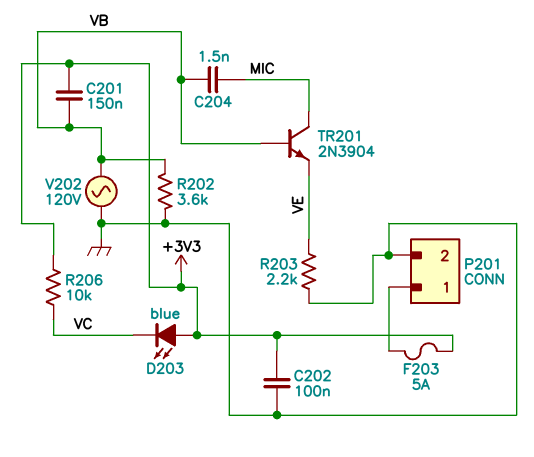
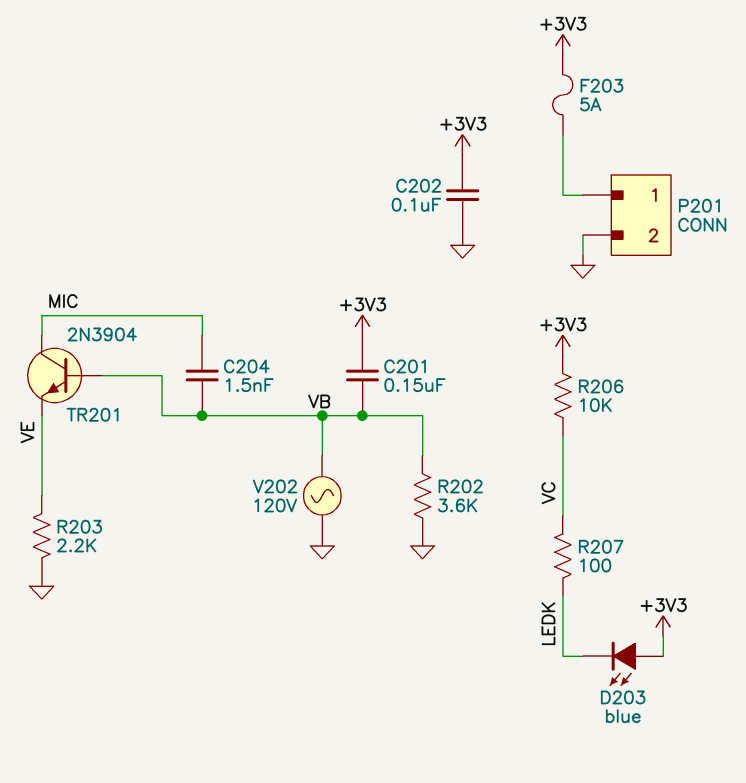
D203: LED blue (A +3V3, K VC) -> LED blue (A +3V3, K LEDK)
R207: none -> 100 (LEDK, VC)

